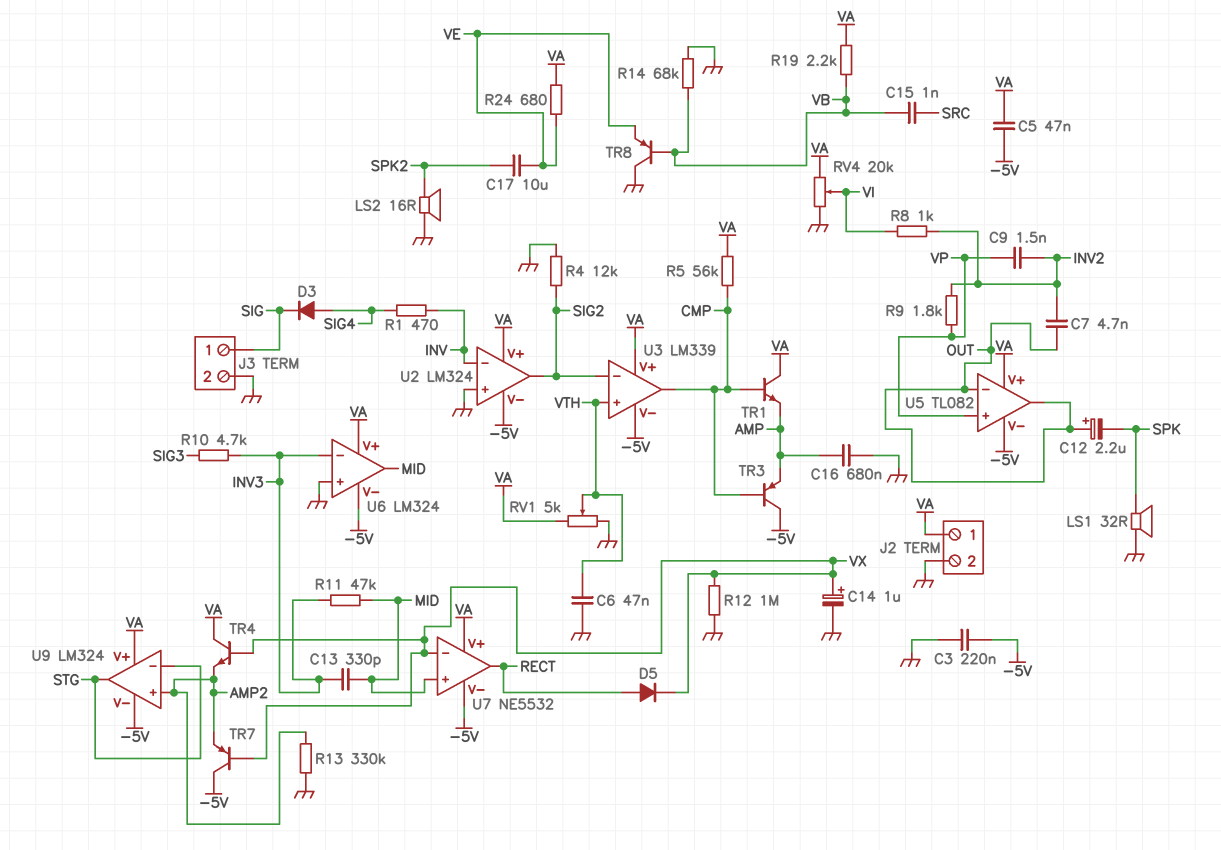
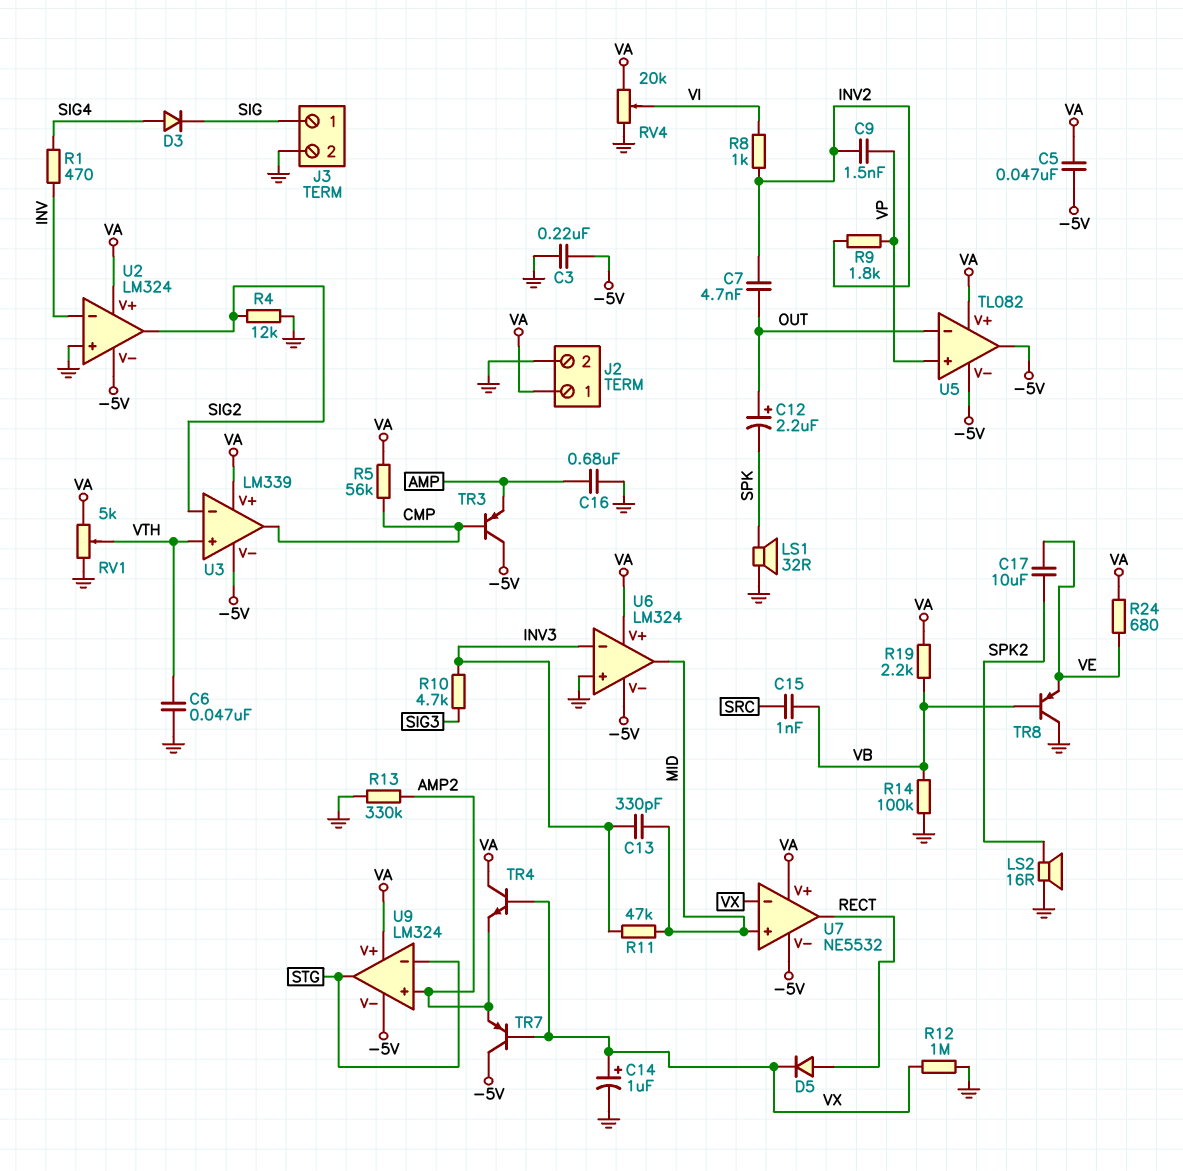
R14: 68k (GND, VB) -> 100k (GND, VB)
TR1: NPN (B CMP, C VA, E AMP) -> none
U5 pin out: OUT -> -5V

